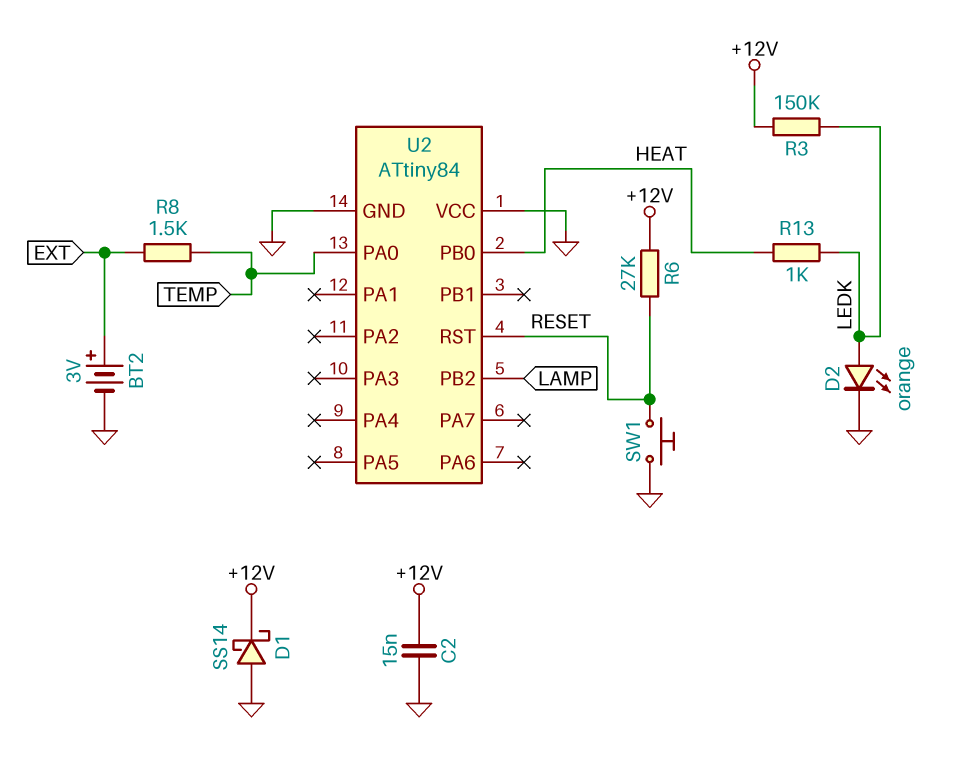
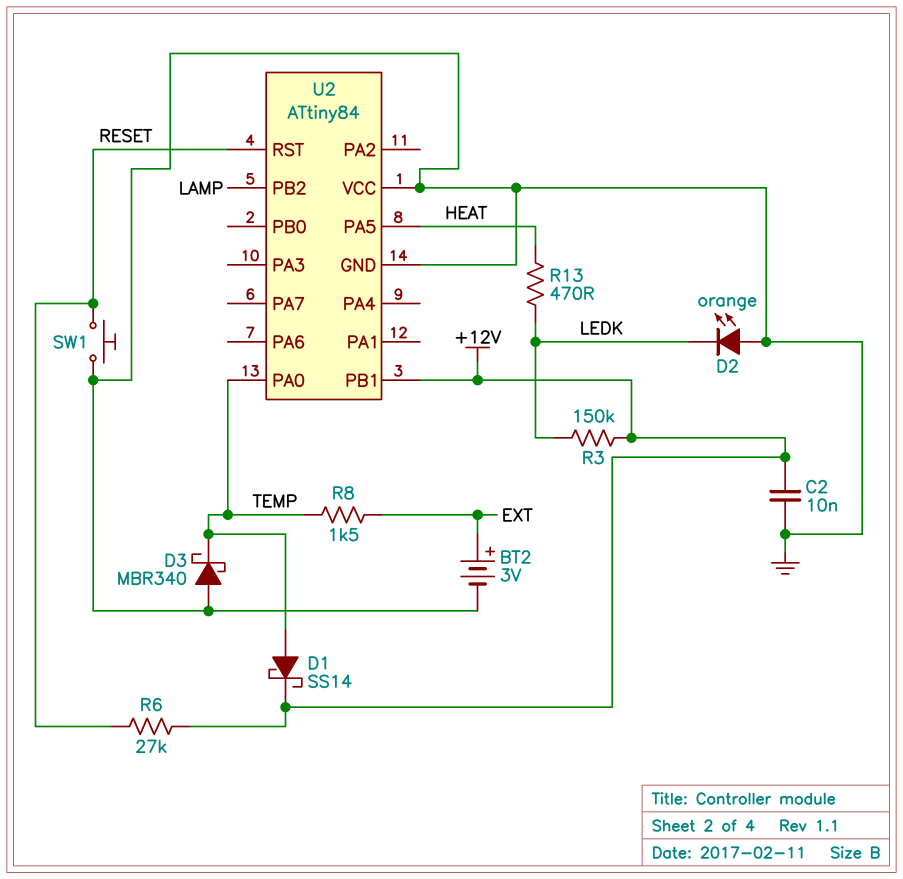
C2: 15nF (+12V, GND) -> 10nF (+12V, GND)
D1: schottky SS14 (A GND, K +12V) -> schottky SS14 (A TEMP, K +12V)
D2: LED orange (A LEDK, K GND) -> LED orange (A GND, K LEDK)
D3: none -> schottky MBR340 (A GND, K TEMP)
R13: 1k (HEAT, LEDK) -> 470 (HEAT, LEDK)
U2 pin PA5: none -> HEAT
U2 pin PB0: HEAT -> none
U2 pin PB1: none -> +12V

